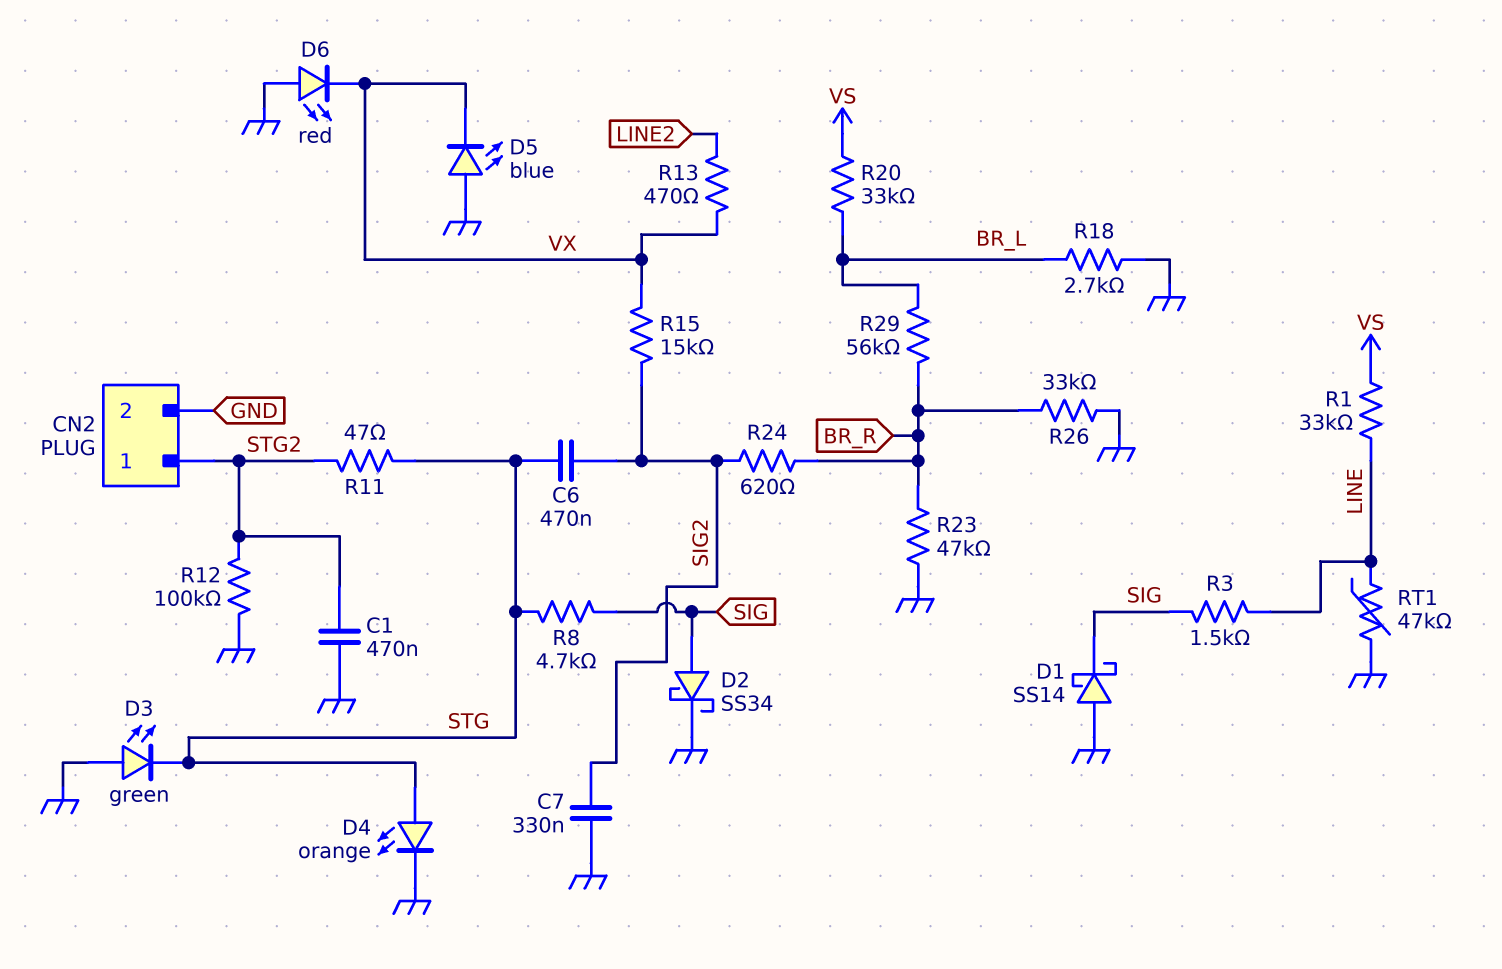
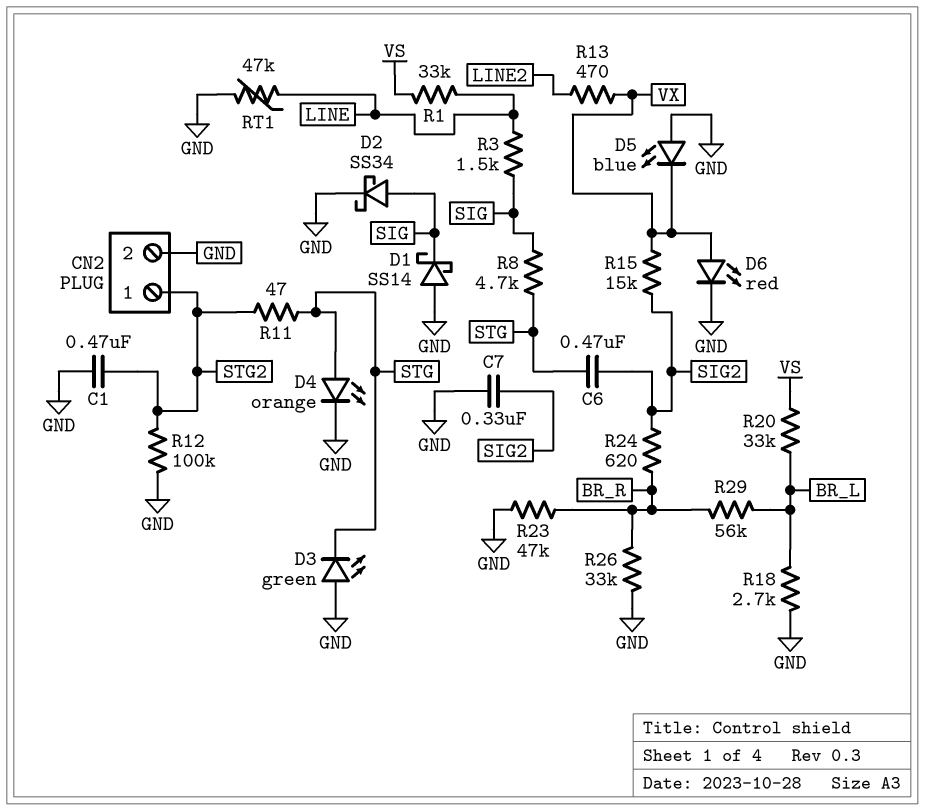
D6: LED red (A GND, K VX) -> LED red (A VX, K GND)

